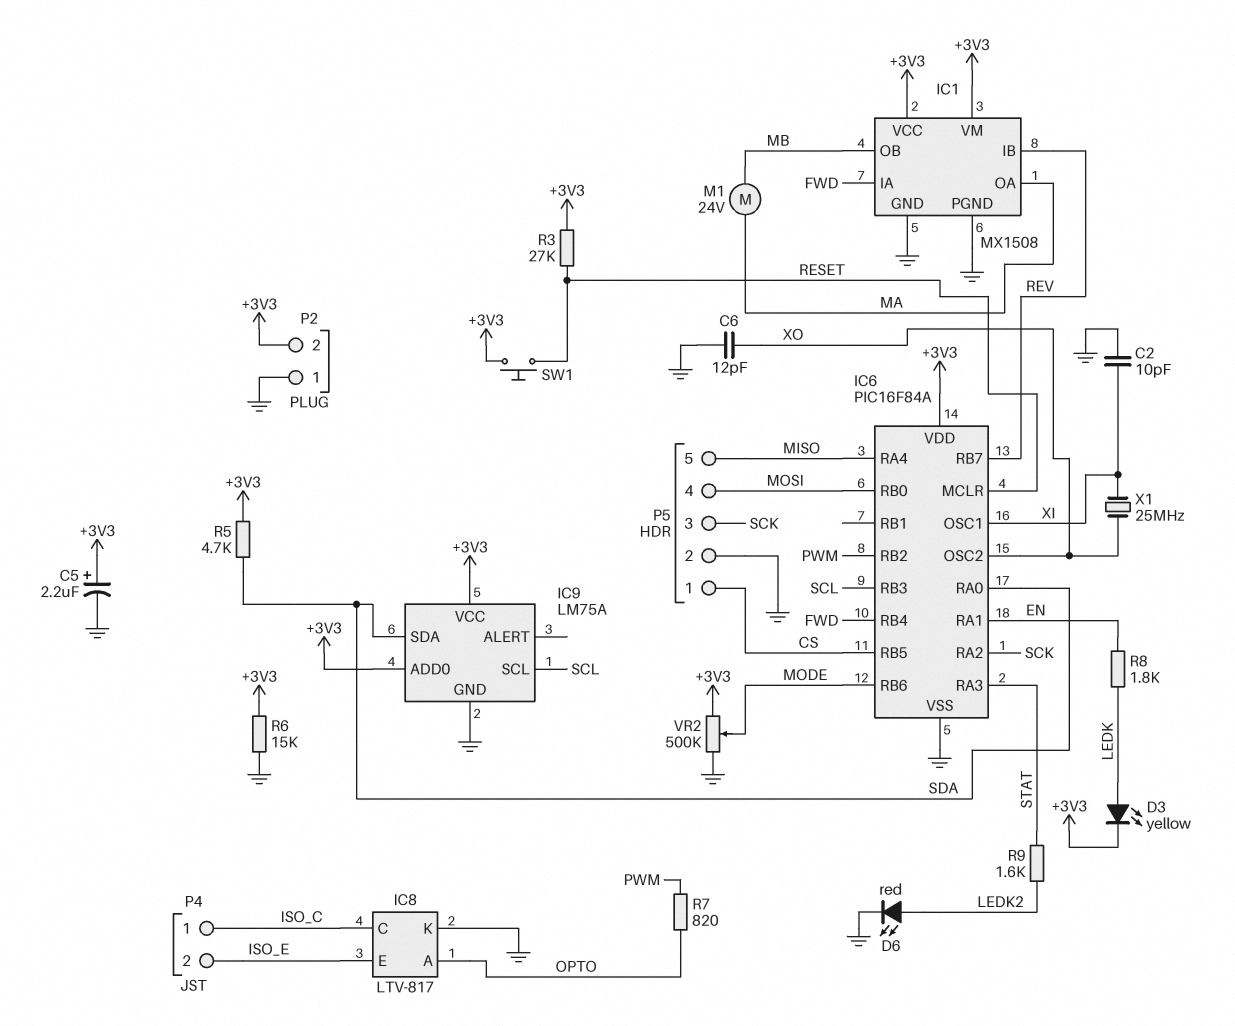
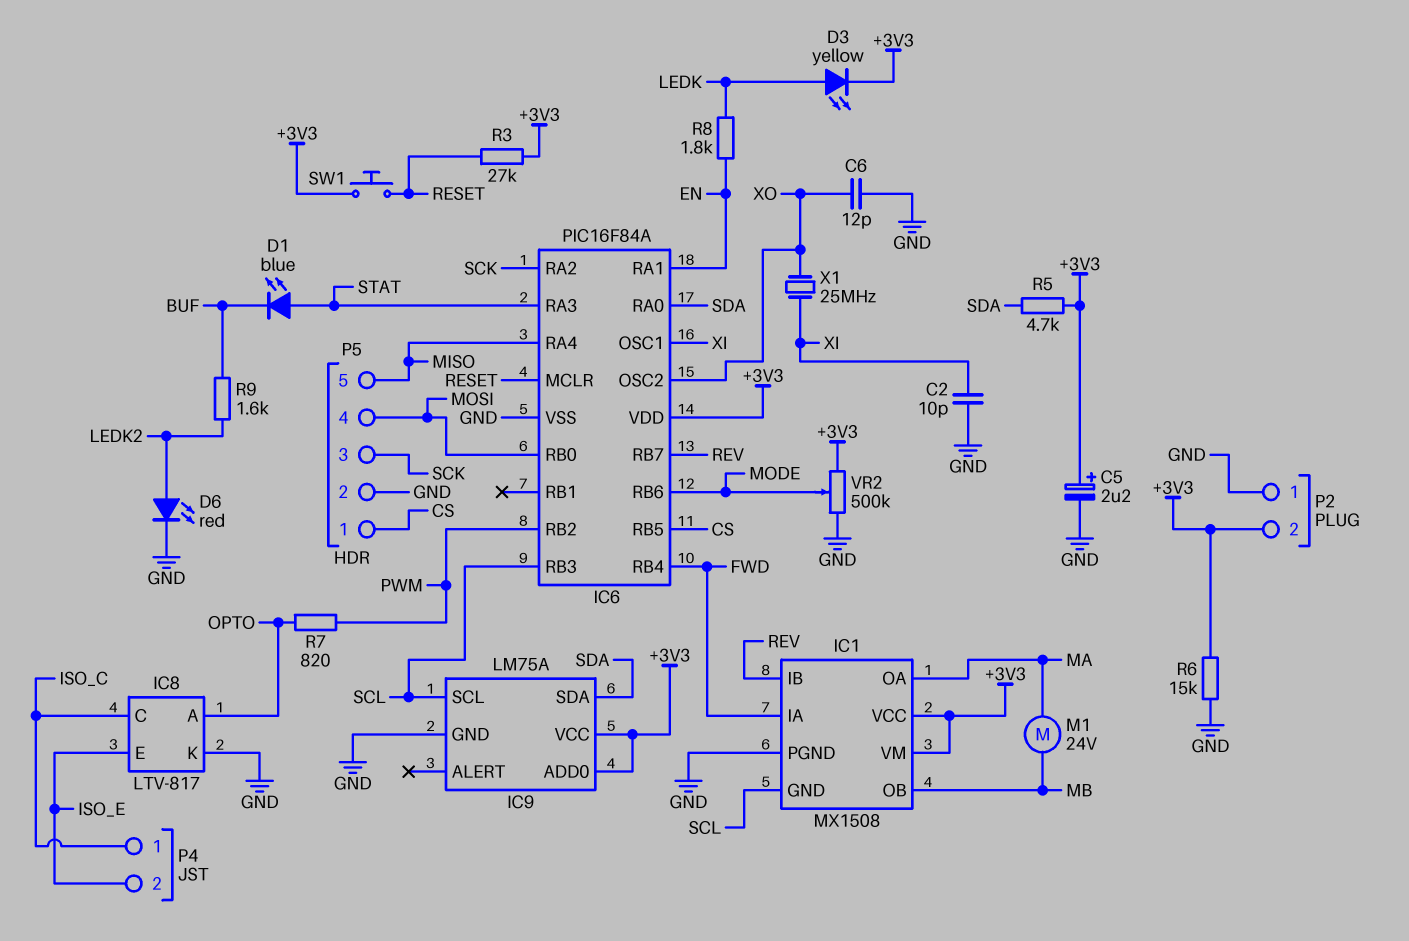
D1: none -> LED blue (A STAT, K BUF)
IC1 pin GND: GND -> SCL
R9: 1.6k (LEDK2, STAT) -> 1.6k (BUF, LEDK2)

